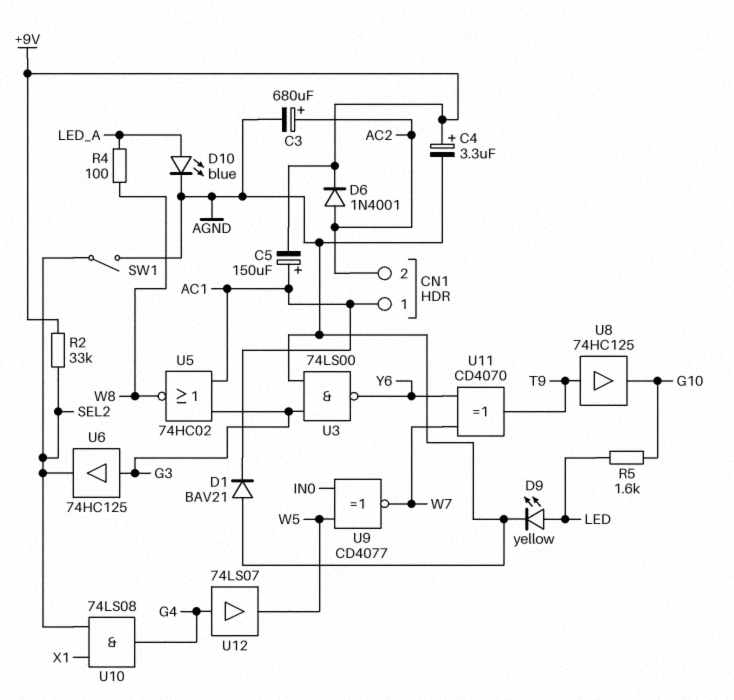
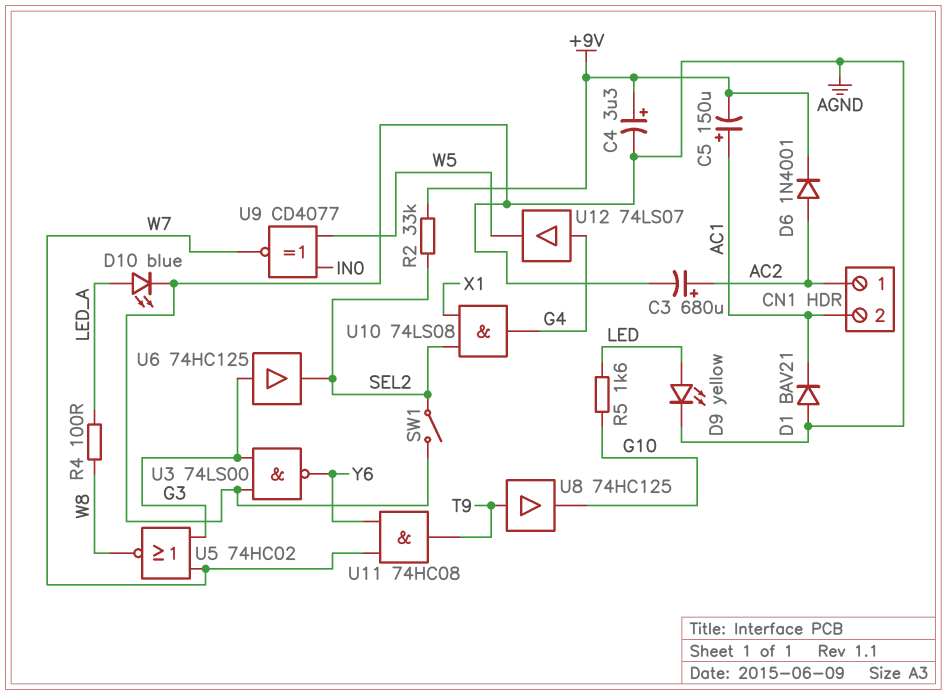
CN1 pin 1: AC1 -> AC2
CN1 pin 2: AC2 -> AC1
U5: NOR 74HC02 (in AC1, in G3, out W8) -> NOR 74HC02 (in G3, in W7, out W8)
U11: XOR CD4070 (in W7, in Y6, out T9) -> AND 74HC08 (in W7, in Y6, out T9)

